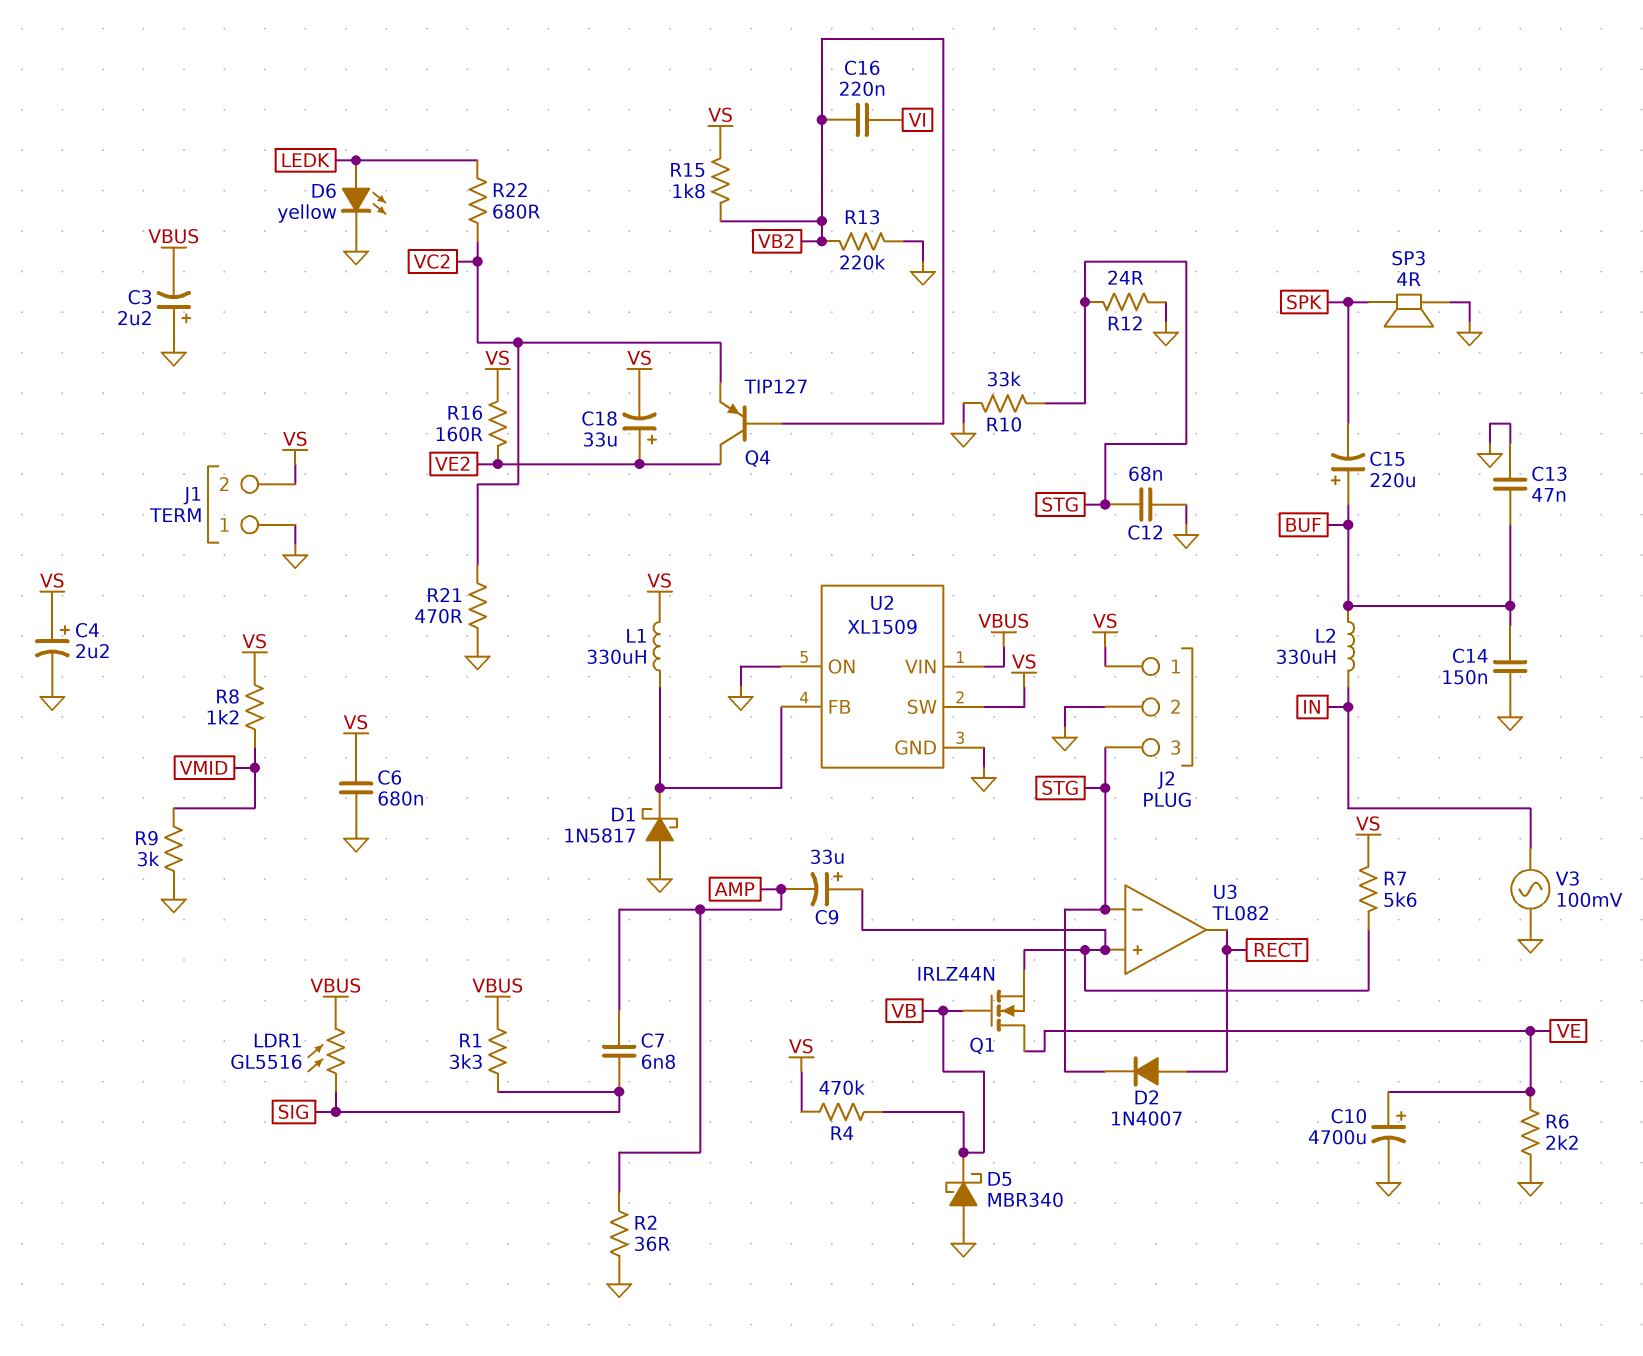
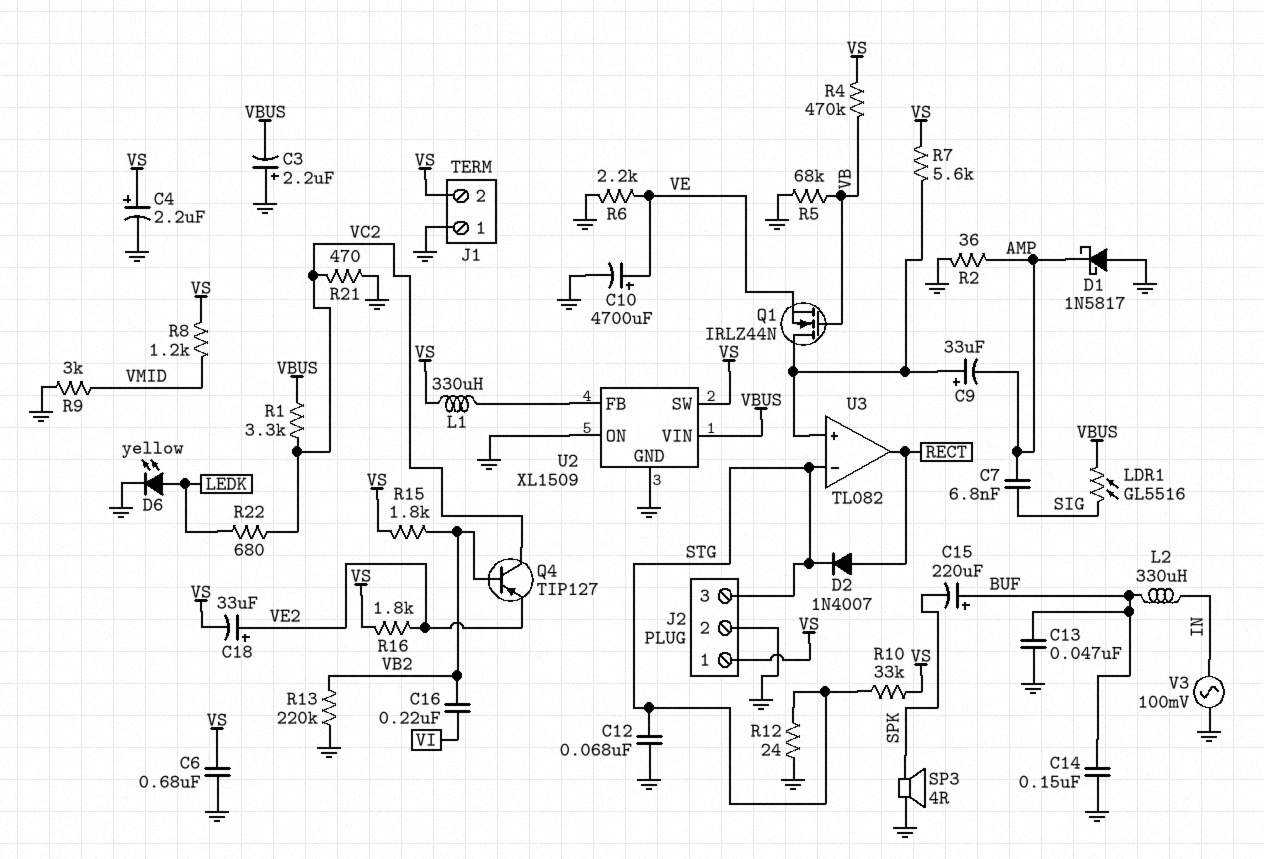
D1: schottky 1N5817 (A GND, K U2/FB) -> schottky 1N5817 (A GND, K AMP)
D5: schottky MBR340 (A GND, K VB) -> none
Q1: NMOS IRLZ44N (G VB, D VE, S U3/in+) -> NMOS IRLZ44N (G VB, D U3/in+, S VE)
Q4: PNP TIP127 (B VB2, C VE2, E VC2) -> PNP TIP127 (B VB2, C VC2, E VE2)
R1: 3.3k (SIG, VBUS) -> 3.3k (VBUS, VC2)
R5: none -> 68k (GND, VB)
R10: 33k (GND, STG) -> 33k (STG, VS)
R16: 160 (VE2, VS) -> 1.8k (VE2, VS)

